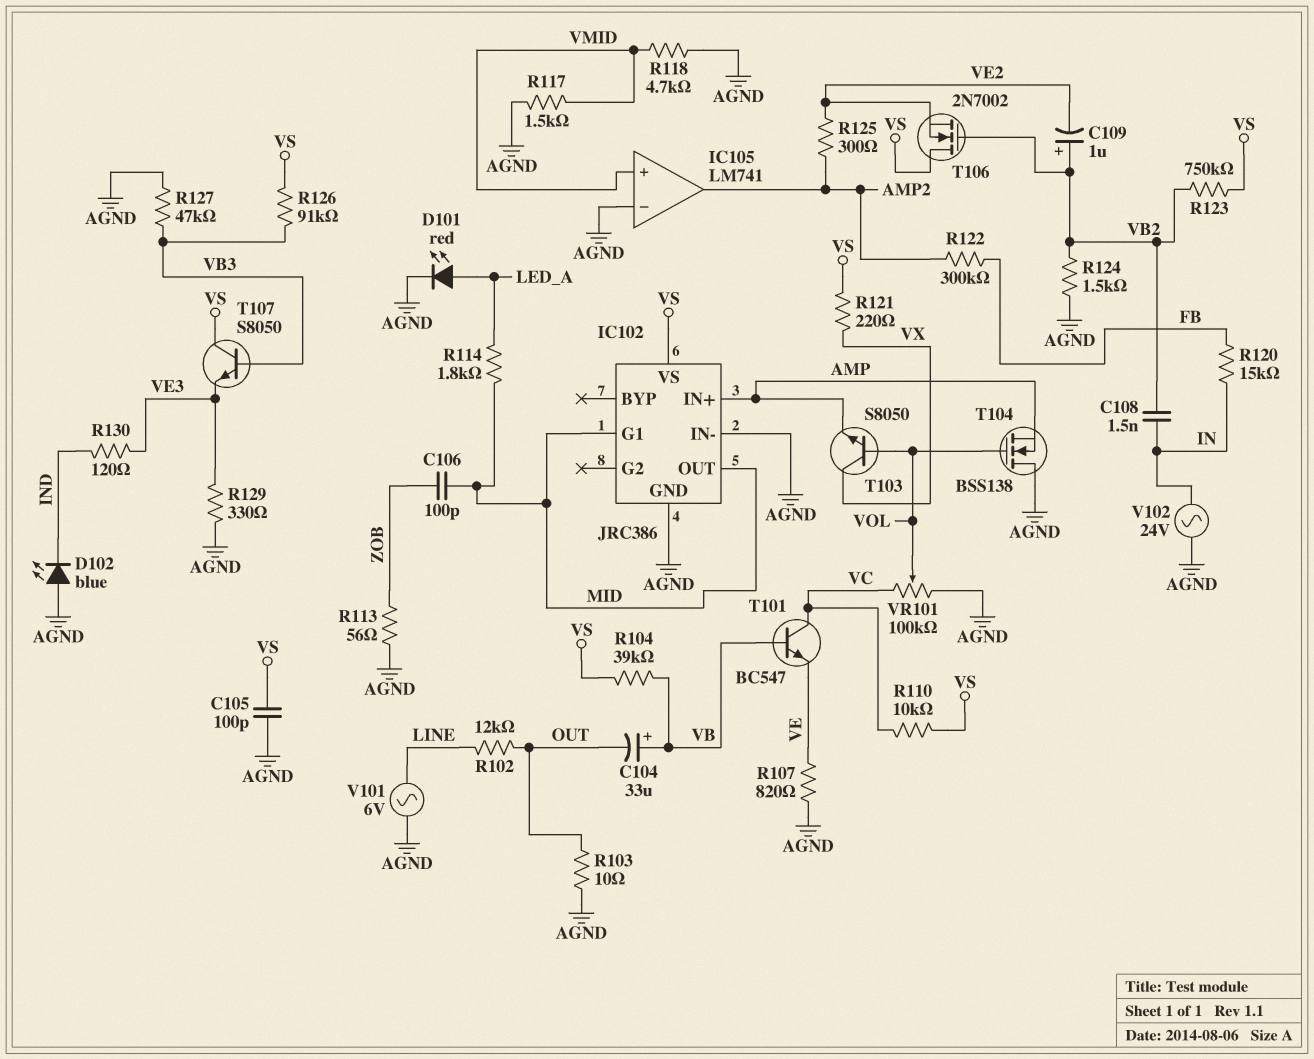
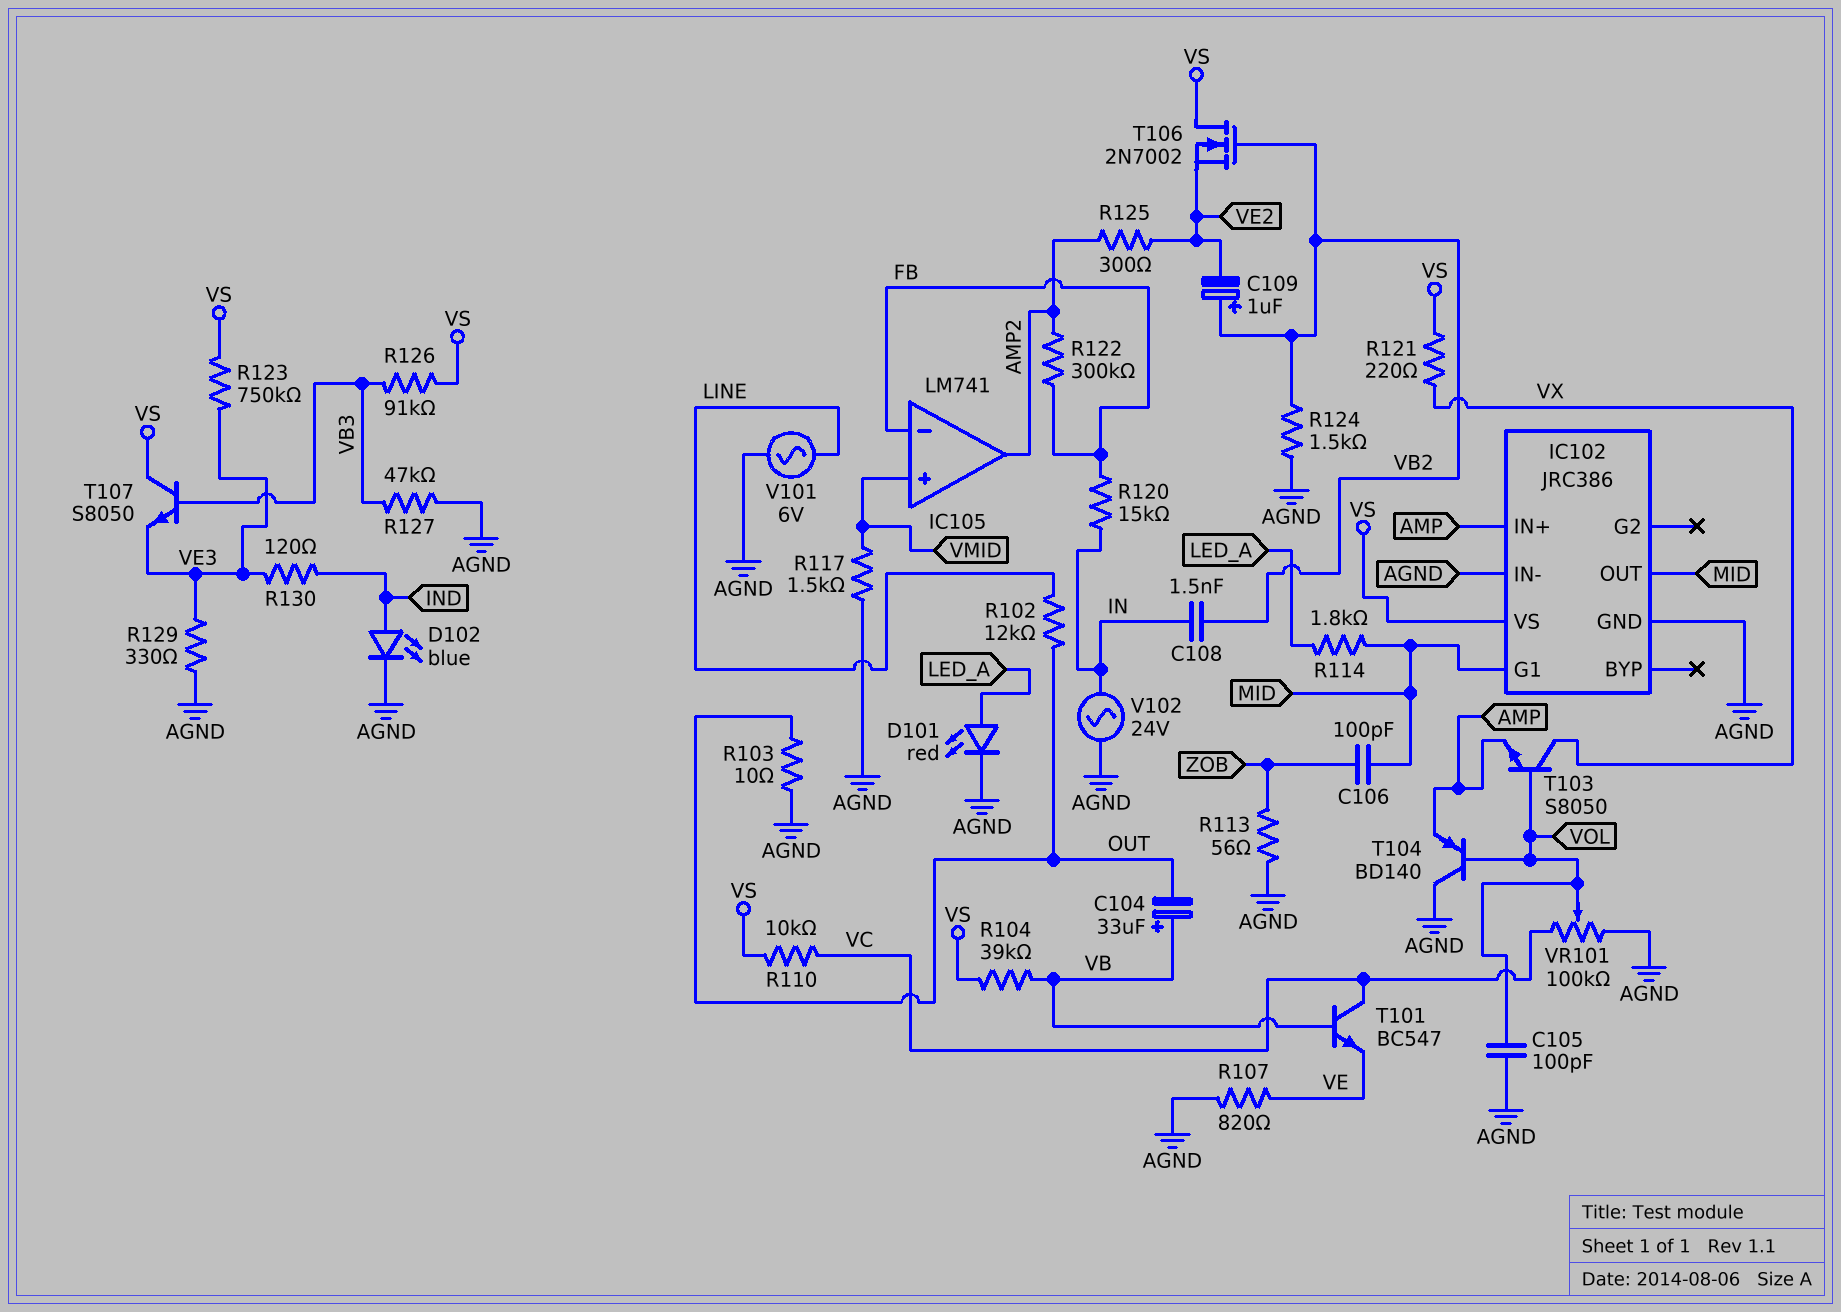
C105: 100pF (AGND, VS) -> 100pF (AGND, VOL)
D102: LED blue (A AGND, K IND) -> LED blue (A IND, K AGND)
IC105 pin in-: AGND -> FB
R118: 4.7k (AGND, VMID) -> none
R123: 750k (VB2, VS) -> 750k (VE3, VS)
T104: NMOS BSS138 (G VOL, D AGND, S AMP) -> PNP BD140 (B VOL, C AGND, E AMP)

